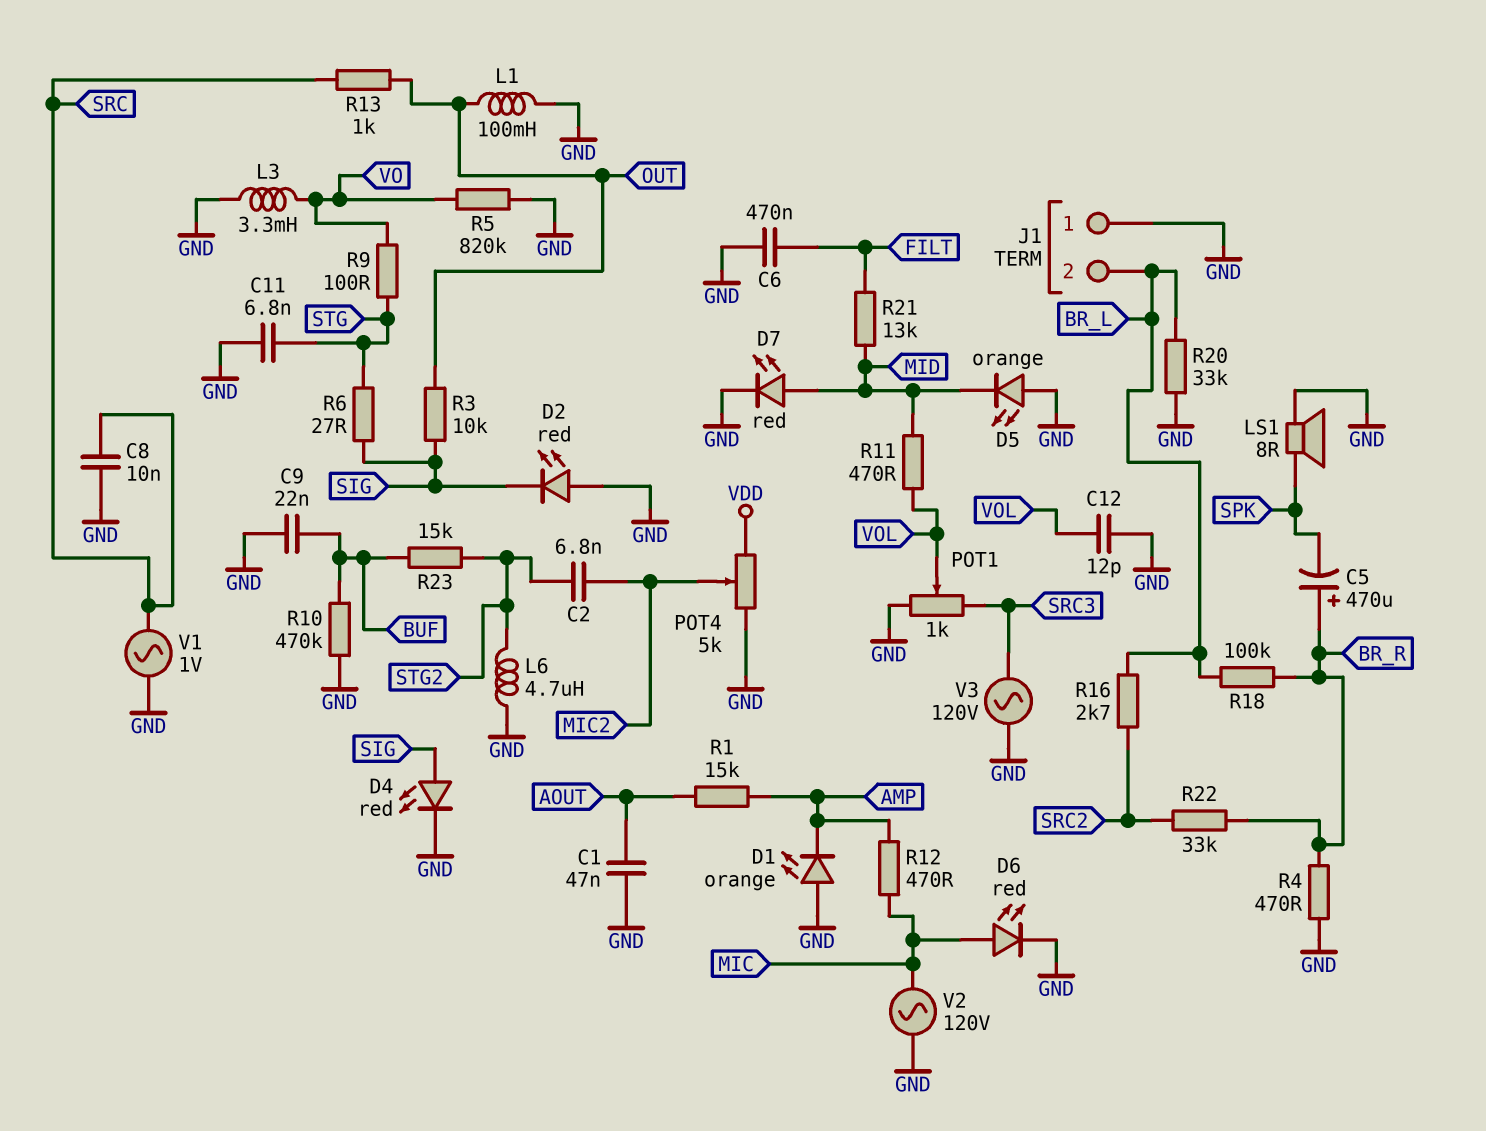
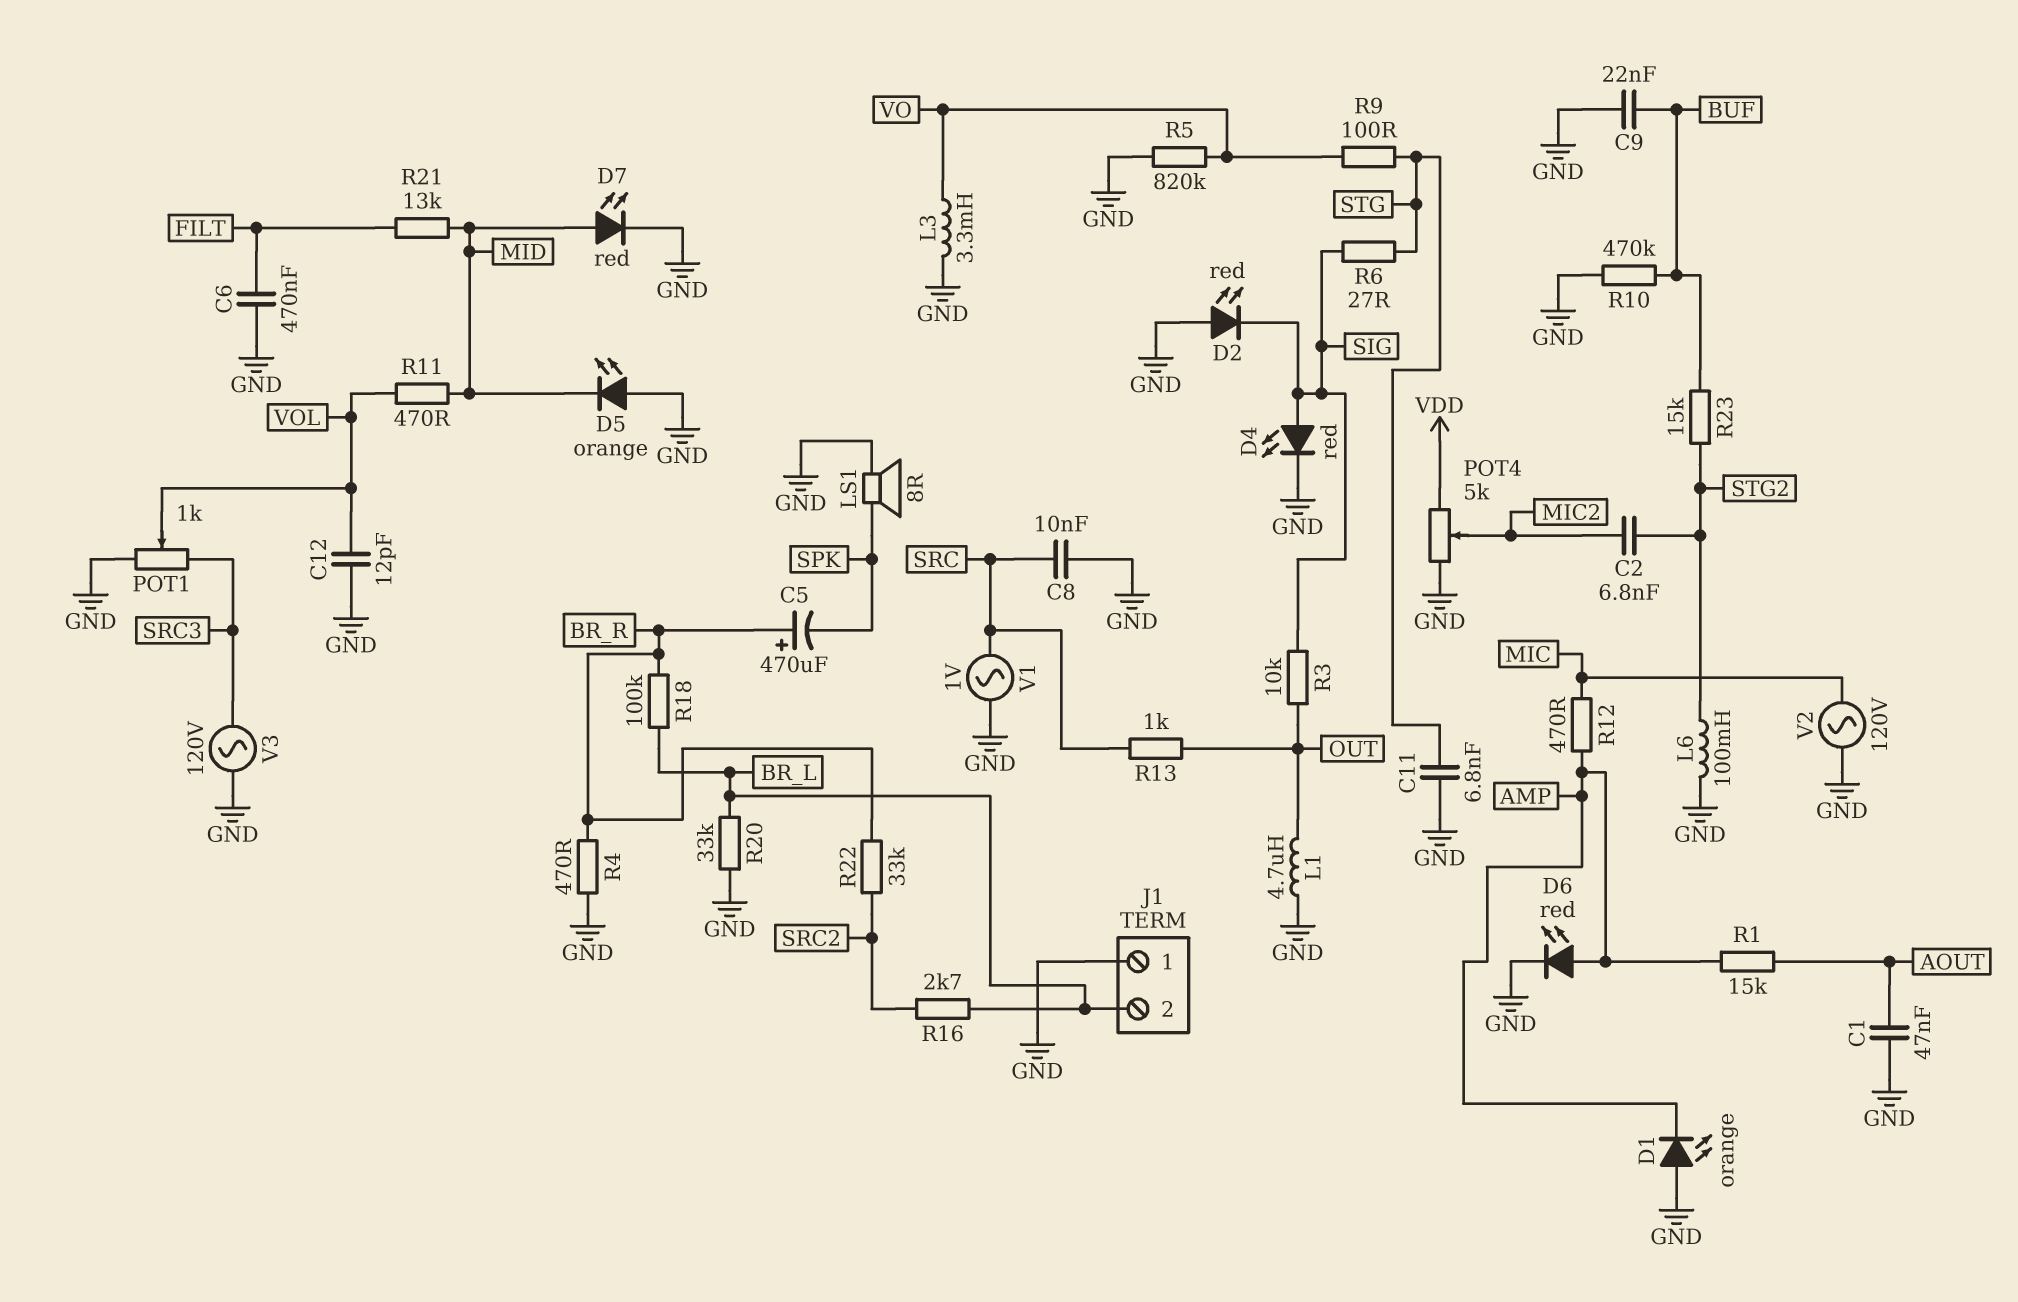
D6: LED red (A MIC, K GND) -> LED red (A AMP, K GND)
L1: 100mH (GND, OUT) -> 4.7uH (GND, OUT)
L6: 4.7uH (GND, STG2) -> 100mH (GND, STG2)

